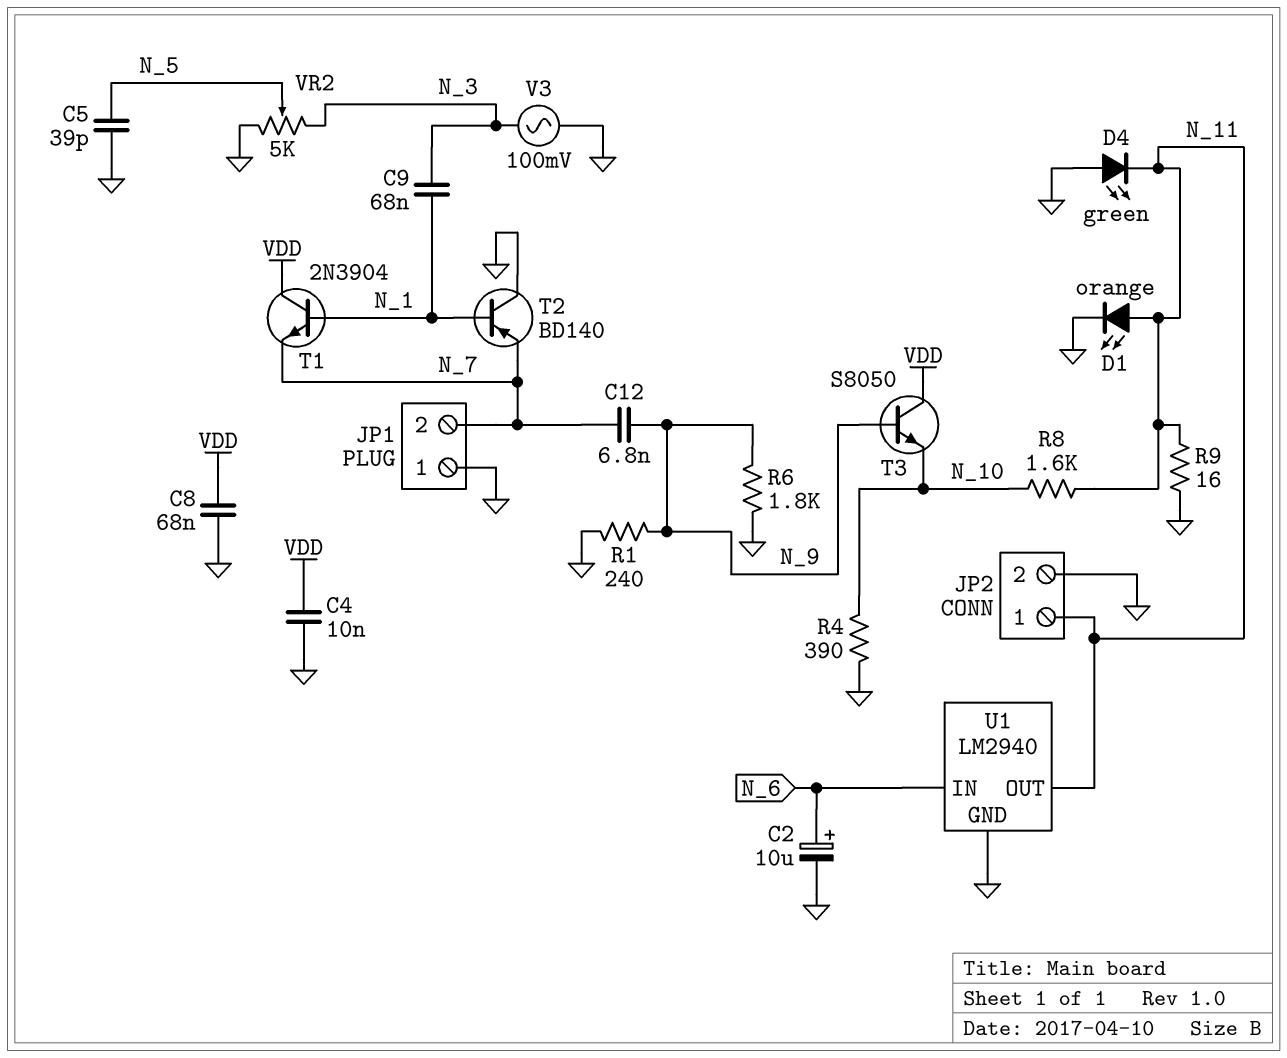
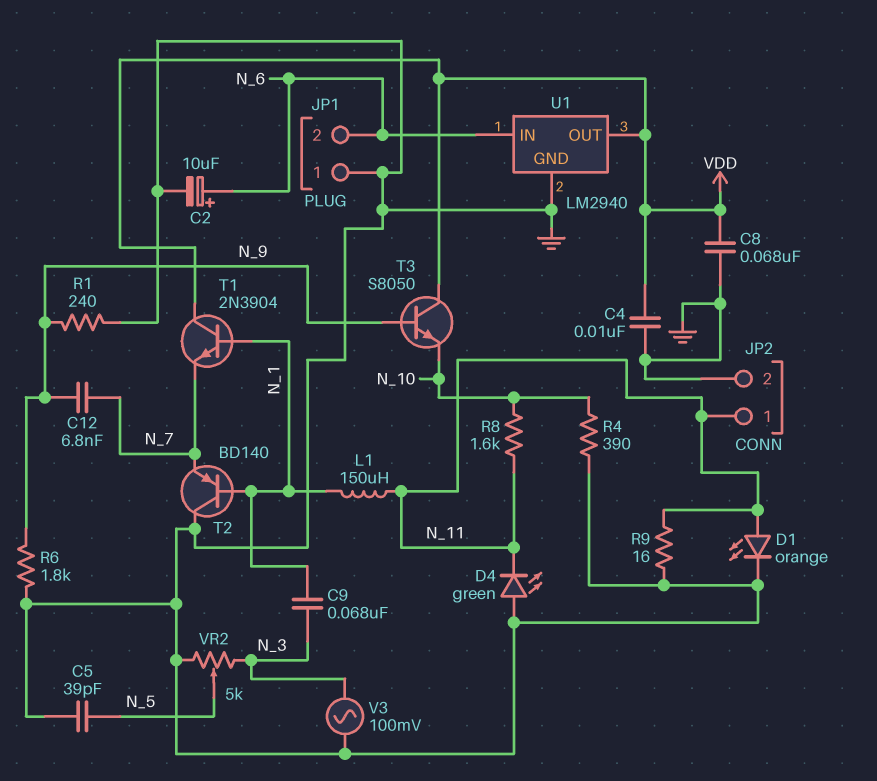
JP1 pin 2: N_7 -> N_6
L1: none -> 150uH (N_1, N_11)
U1 pin OUT: N_11 -> VDD

